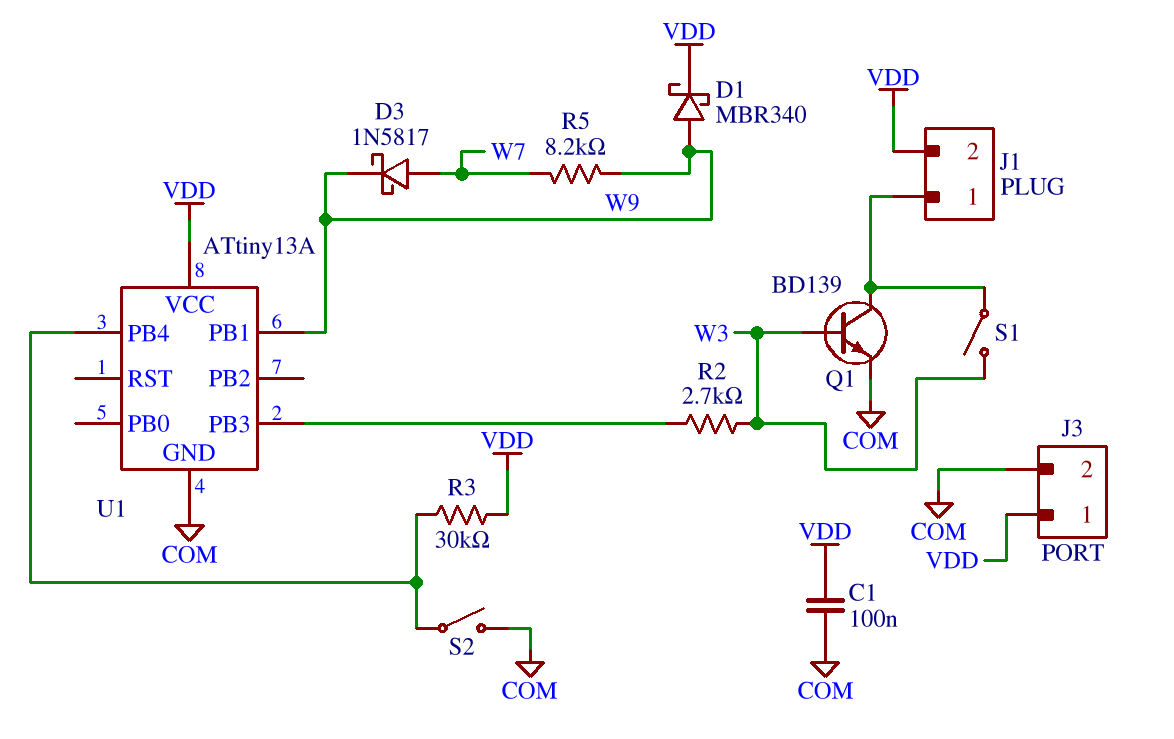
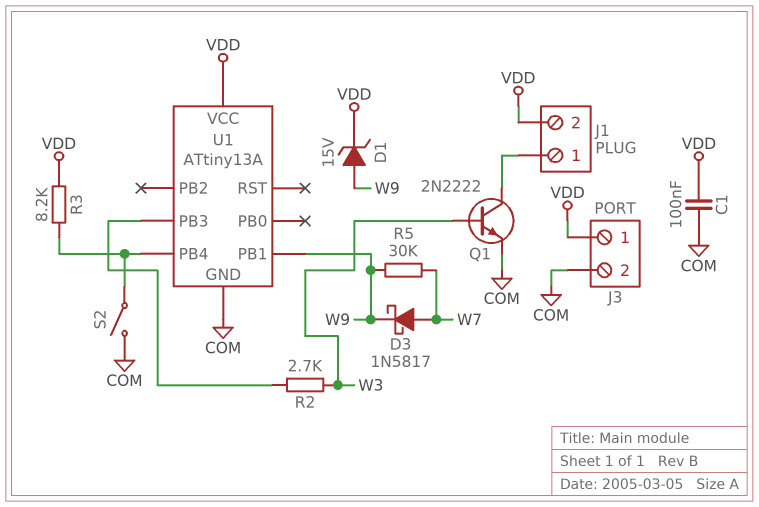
D1: schottky MBR340 (A W9, K VDD) -> zener 15V (A W9, K VDD)
Q1: NPN BD139 (B W3, C J1/1, E COM) -> NPN 2N2222 (B W3, C J1/1, E COM)
R3: 30k (U1/PB4, VDD) -> 8.2k (U1/PB4, VDD)
R5: 8.2k (W7, W9) -> 30k (W7, W9)
S1: switch (J1/1, W3) -> none

